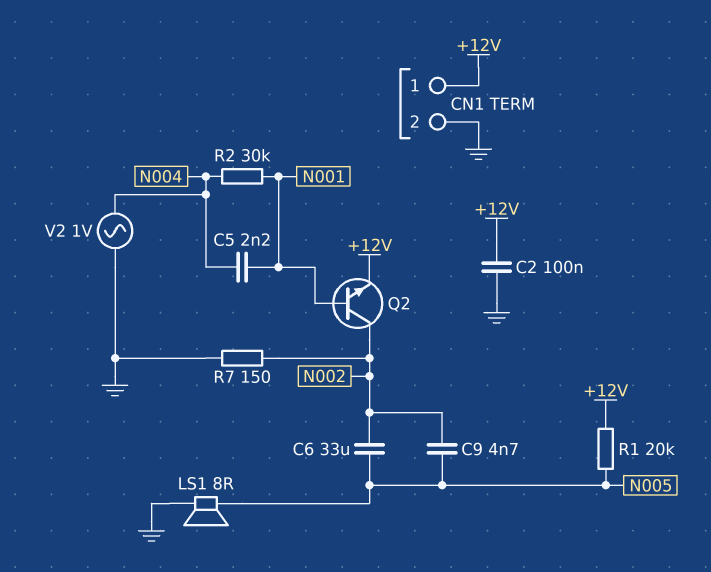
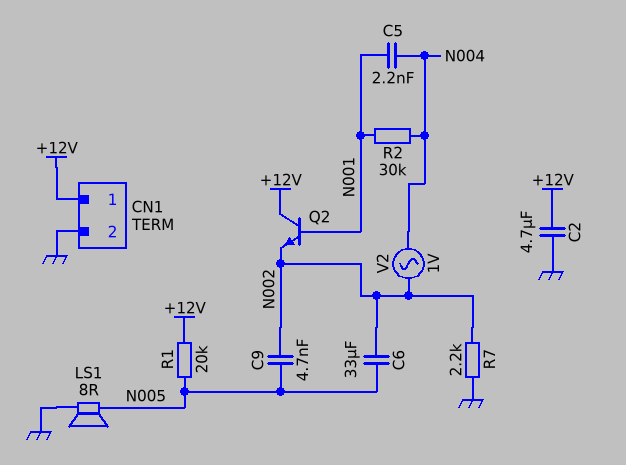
C2: 100nF (+12V, GND) -> 4.7uF (+12V, GND)
Q2: NPN (B N001, C N002, E +12V) -> NPN (B N001, C +12V, E N002)
R7: 150 (GND, N002) -> 2.2k (GND, N002)
V2: AC 1V (GND, N004) -> AC 1V (N002, N004)

